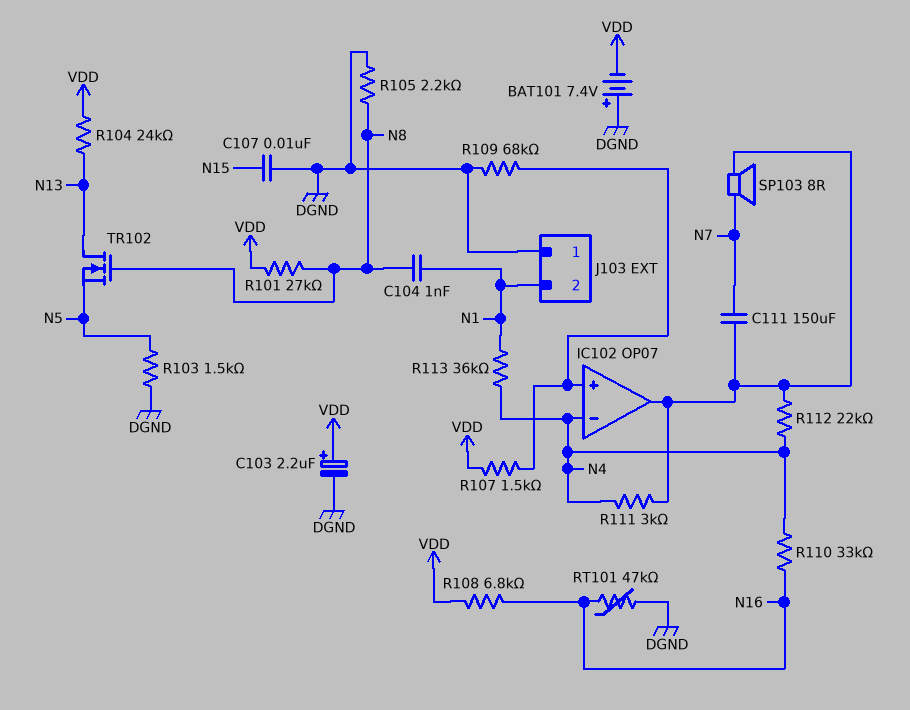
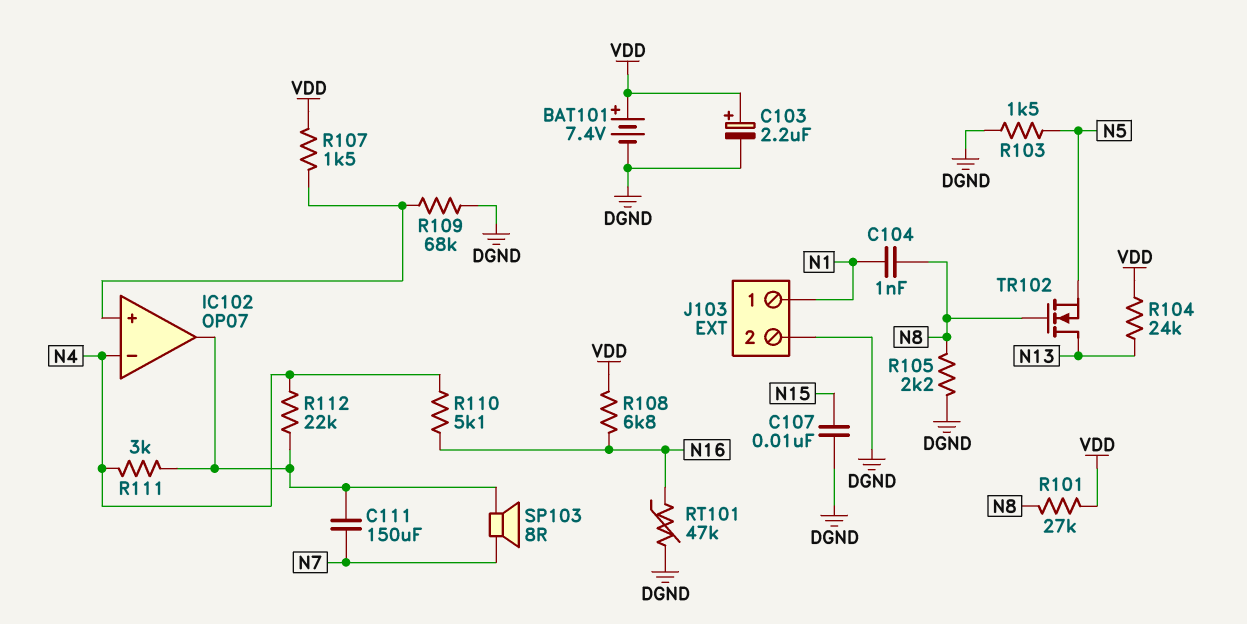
BAT101: 7.4V (plus DGND, minus VDD) -> 7.4V (plus VDD, minus DGND)
J103 pin 1: DGND -> N1
J103 pin 2: N1 -> DGND
R110: 33k (N4, N16) -> 5.1k (N4, N16)
R113: 36k (N1, N4) -> none

